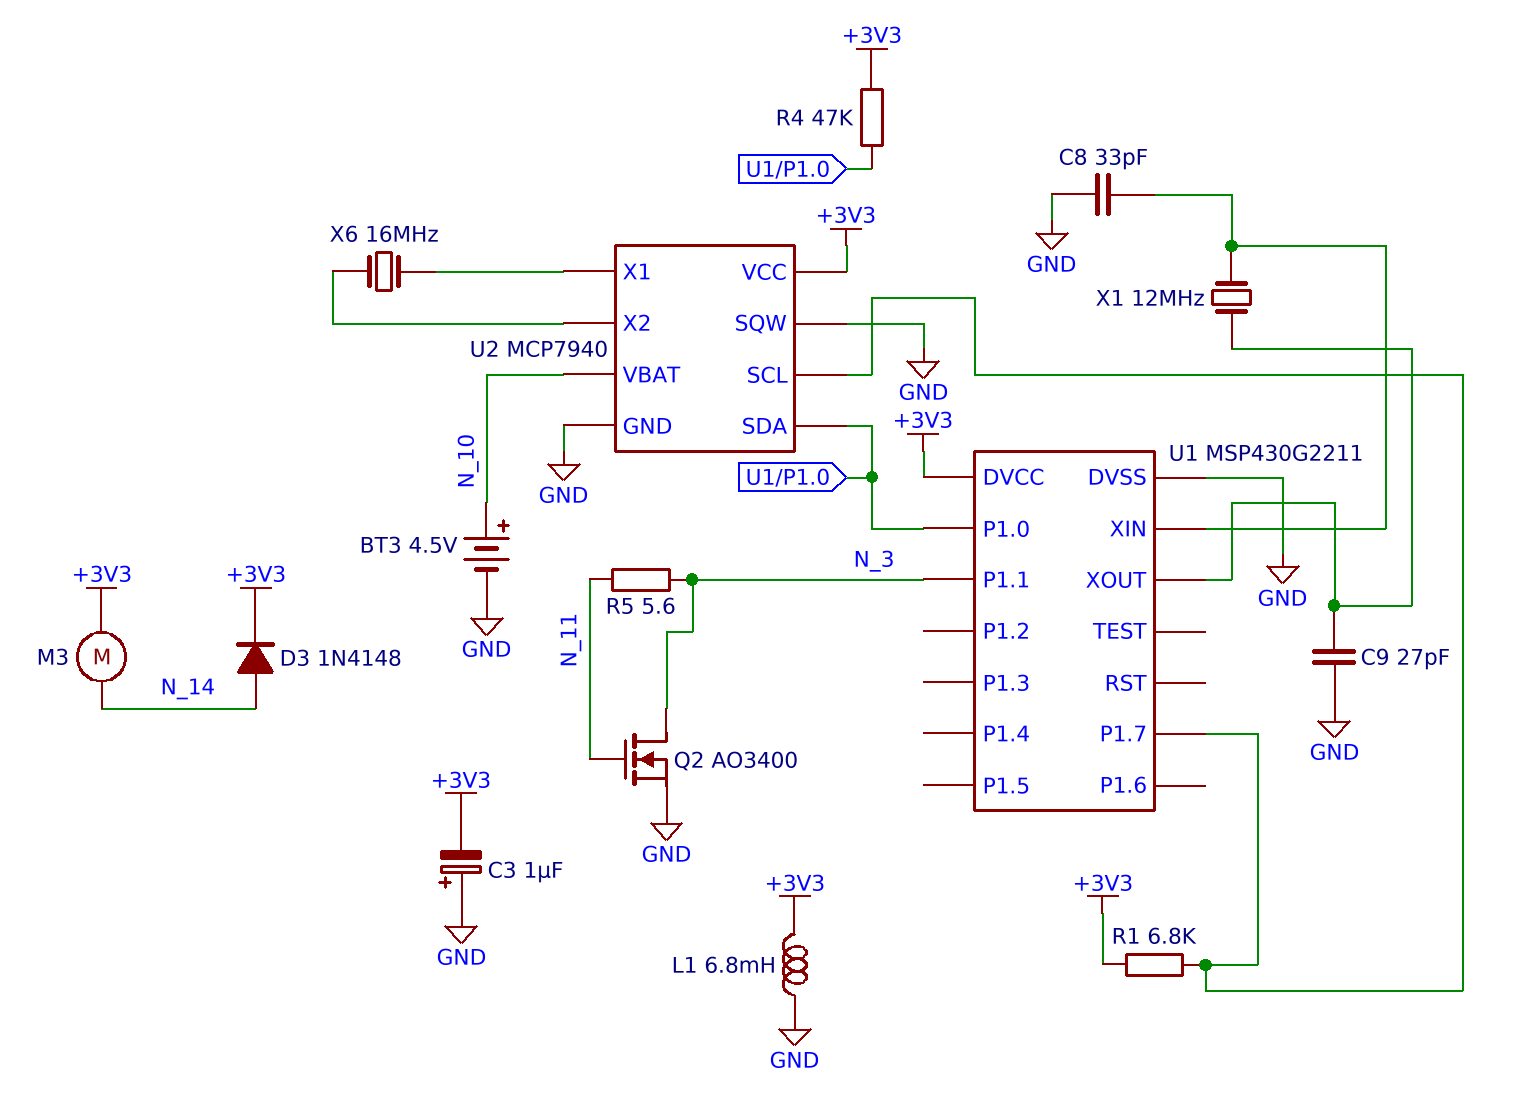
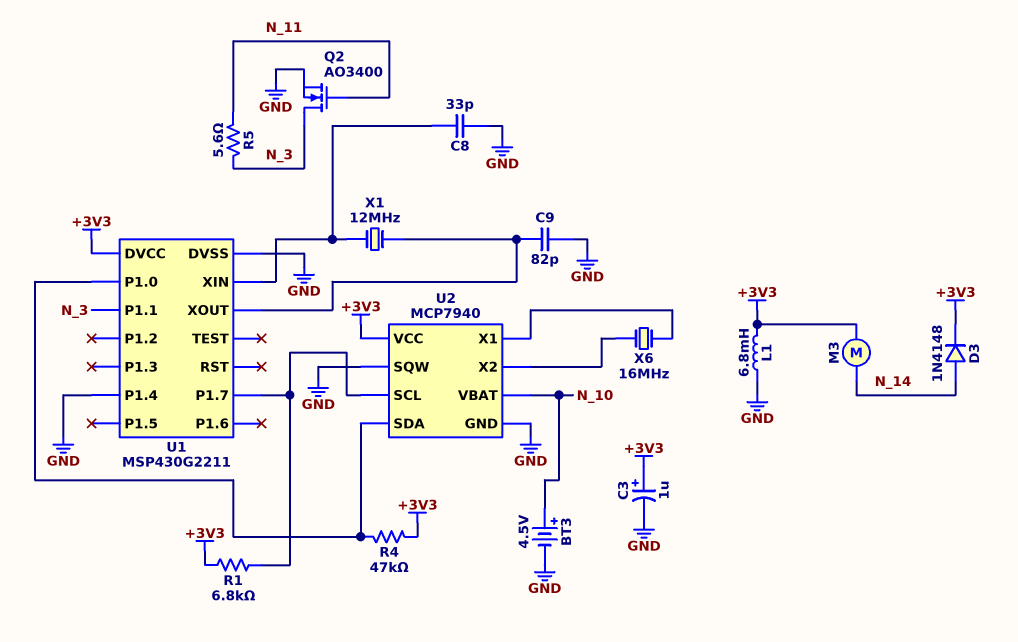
C3: 1uF (plus GND, minus +3V3) -> 1uF (plus +3V3, minus GND)
C9: 27pF (GND, U1/XOUT) -> 82pF (GND, U1/XOUT)
U1 pin P1.4: none -> GND

